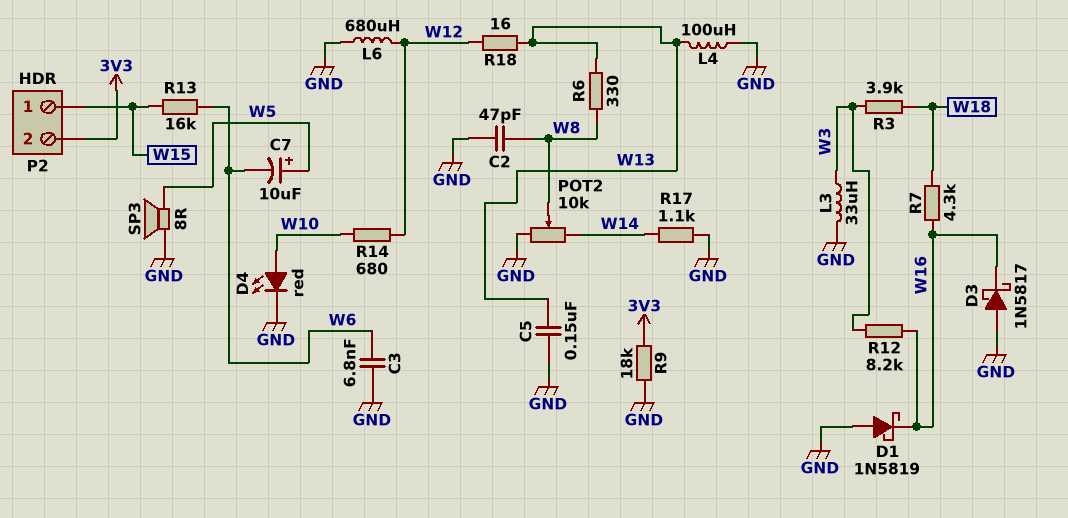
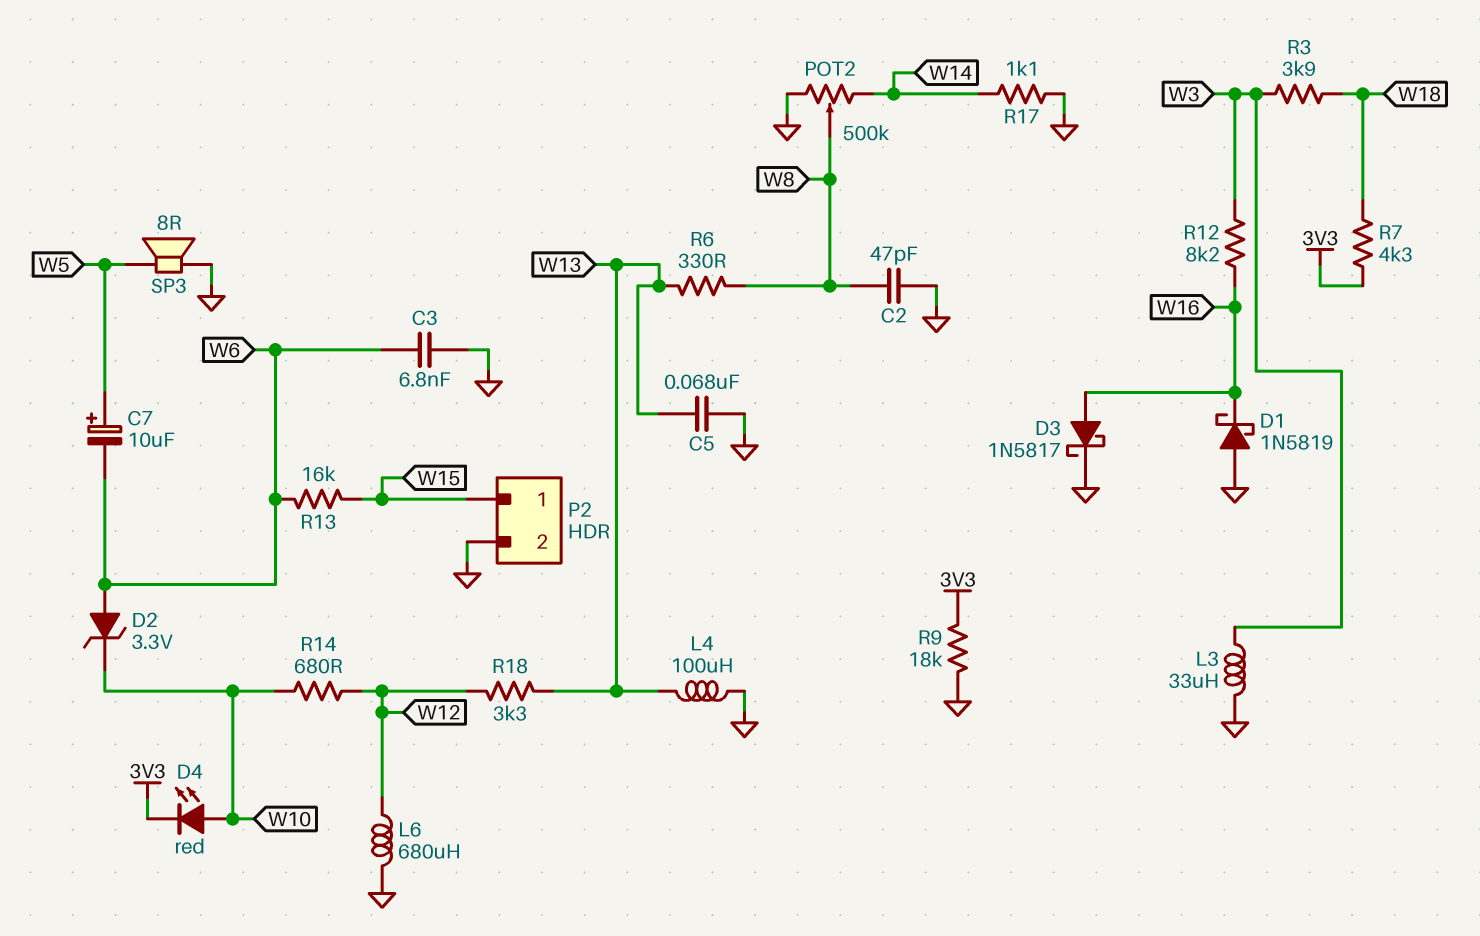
C5: 150nF (GND, W13) -> 68nF (GND, W13)
D2: none -> zener 3.3V (A W6, K W10)
D3: schottky 1N5817 (A GND, K W16) -> schottky 1N5817 (A W16, K GND)
D4: LED red (A W10, K GND) -> LED red (A W10, K 3V3)
P2 pin 2: 3V3 -> GND
POT2: 10k (GND, W14, wiper W8) -> 500k (GND, W14, wiper W8)
R7: 4.3k (W16, W18) -> 4.3k (3V3, W18)
R18: 16 (W12, W13) -> 3.3k (W12, W13)

